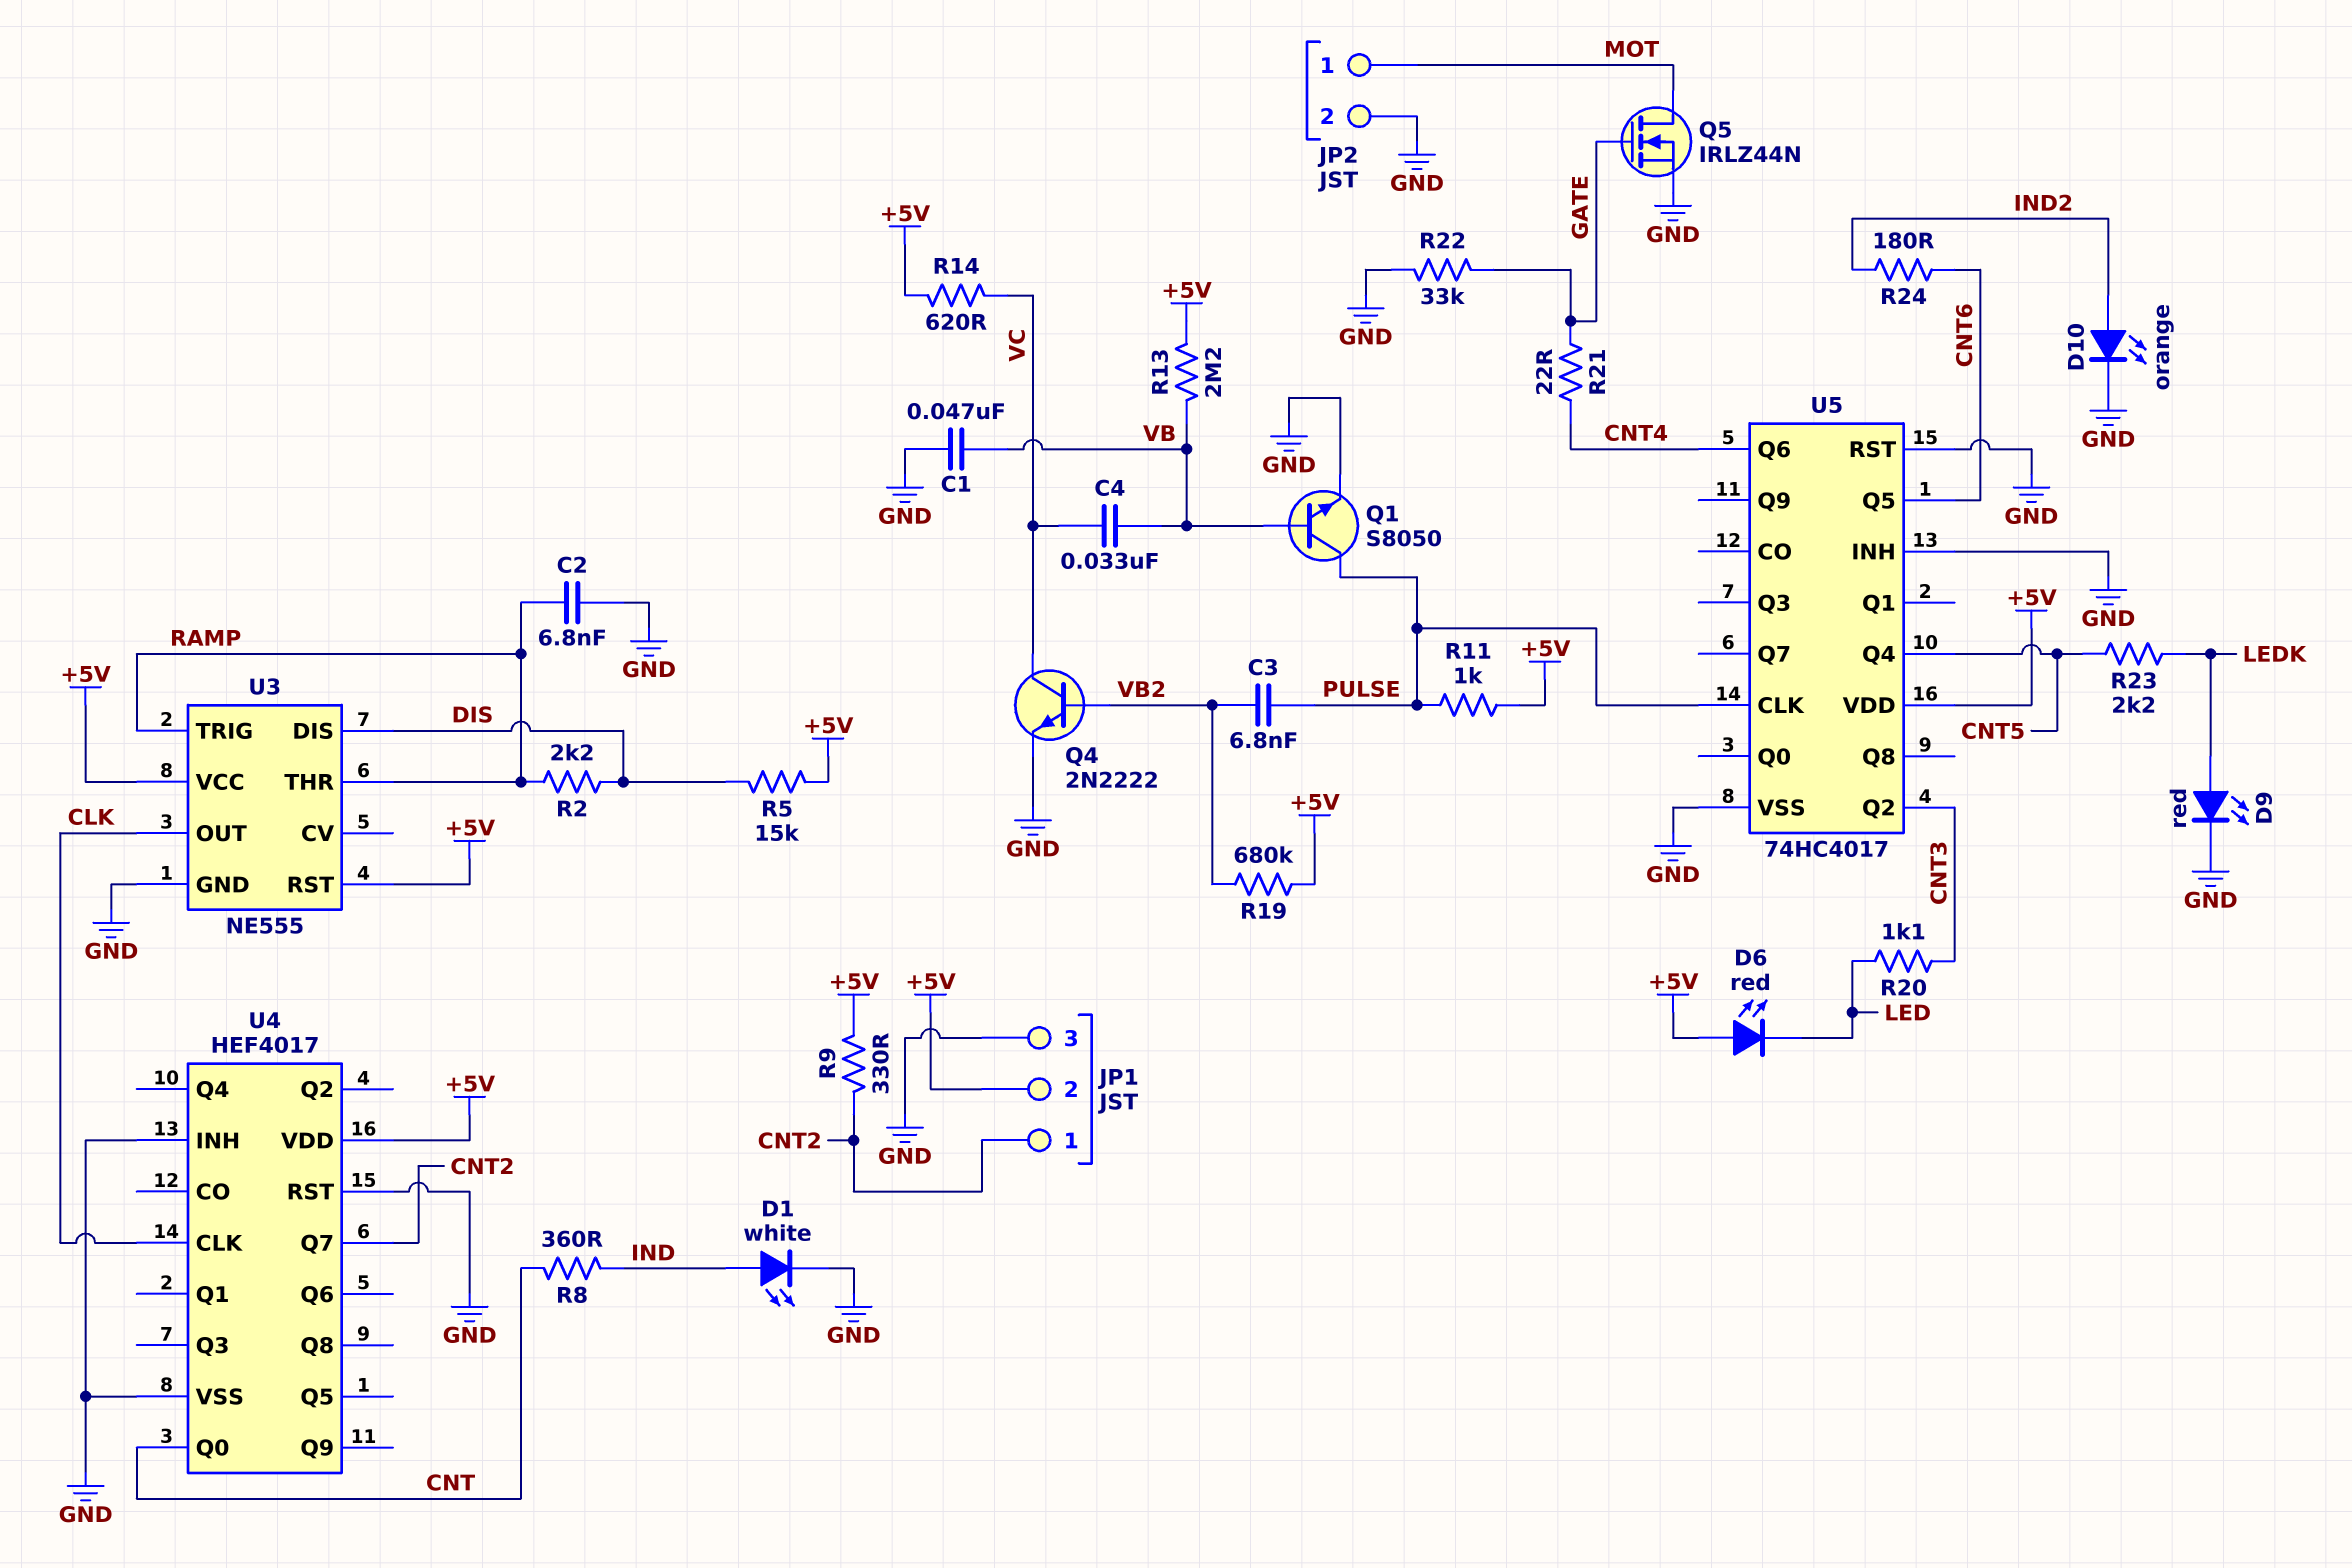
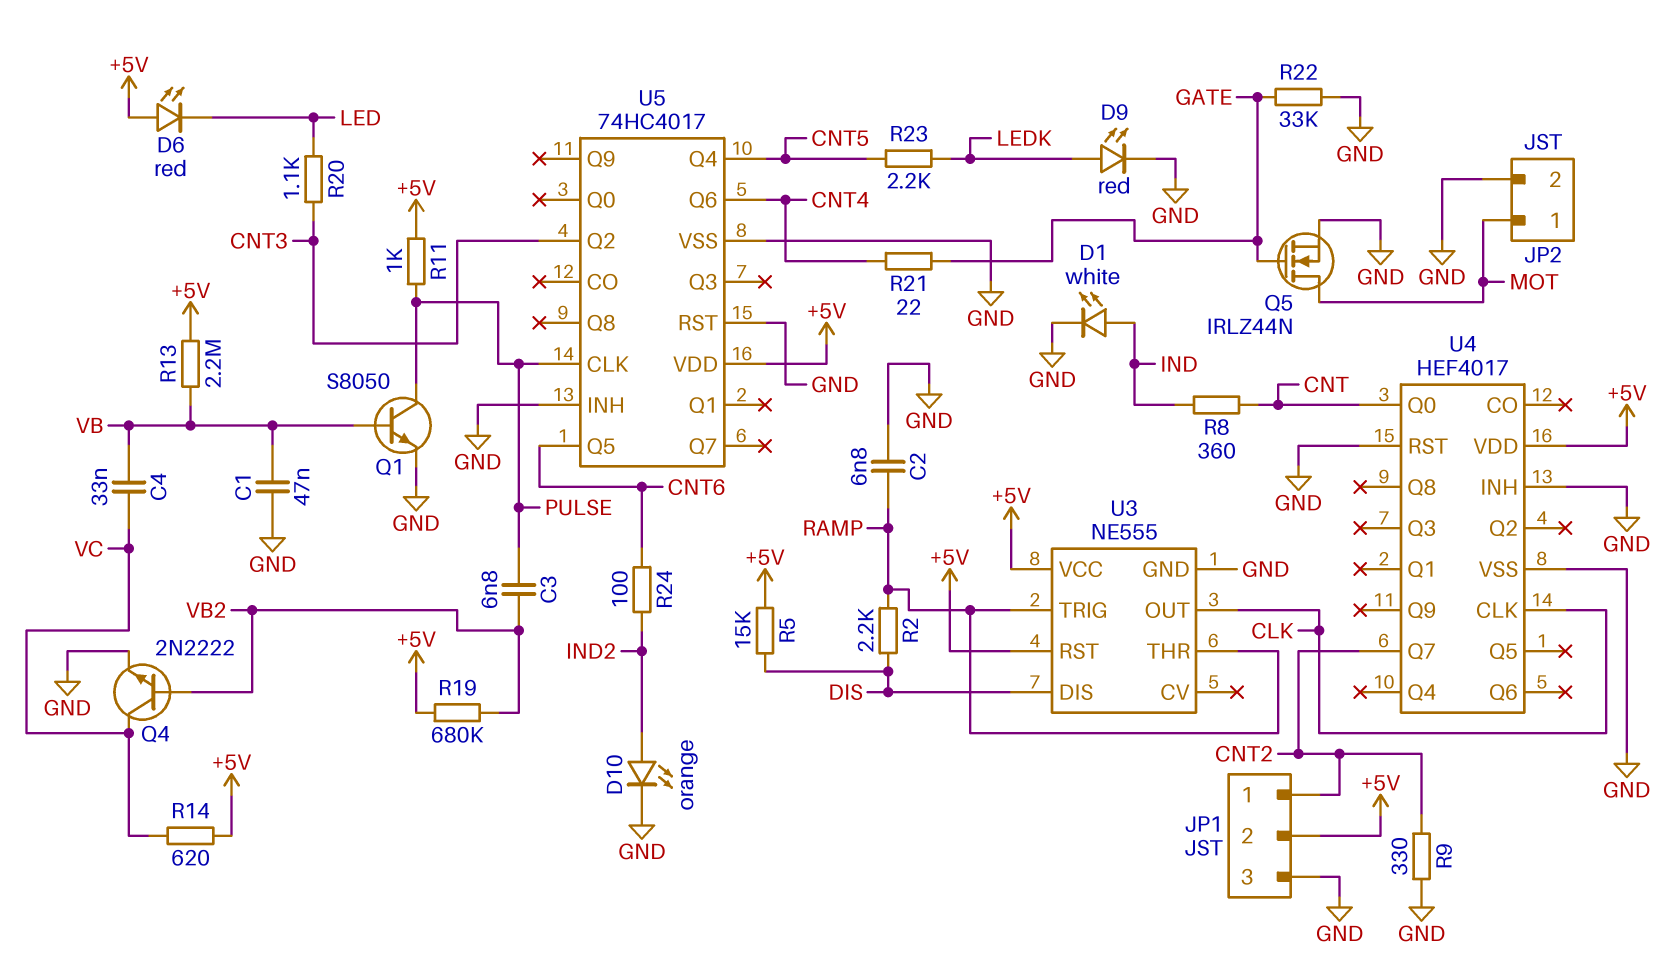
R9: 330 (+5V, CNT2) -> 330 (CNT2, GND)
R24: 180 (CNT6, IND2) -> 100 (CNT6, IND2)

